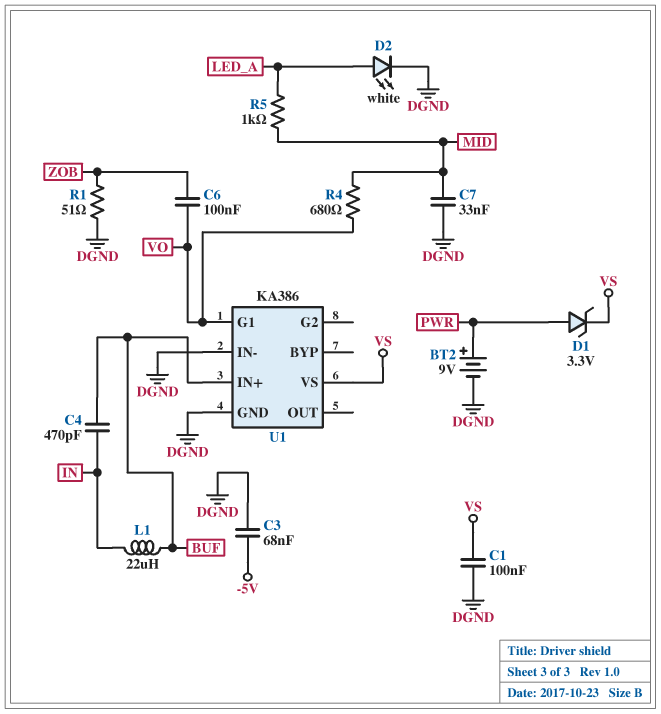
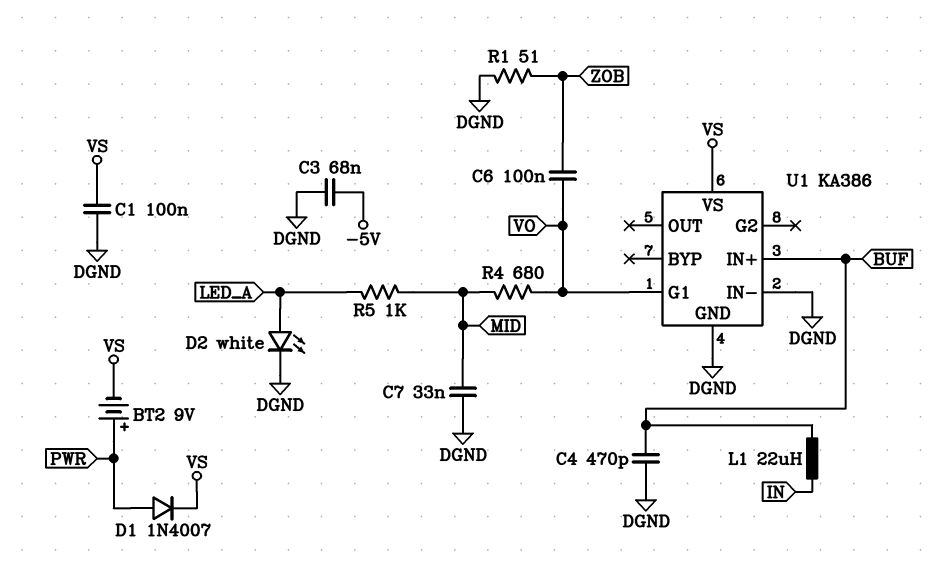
BT2: 9V (plus PWR, minus DGND) -> 9V (plus PWR, minus VS)
C4: 470pF (BUF, IN) -> 470pF (BUF, DGND)
D1: zener 3.3V (A PWR, K VS) -> diode 1N4007 (A PWR, K VS)

